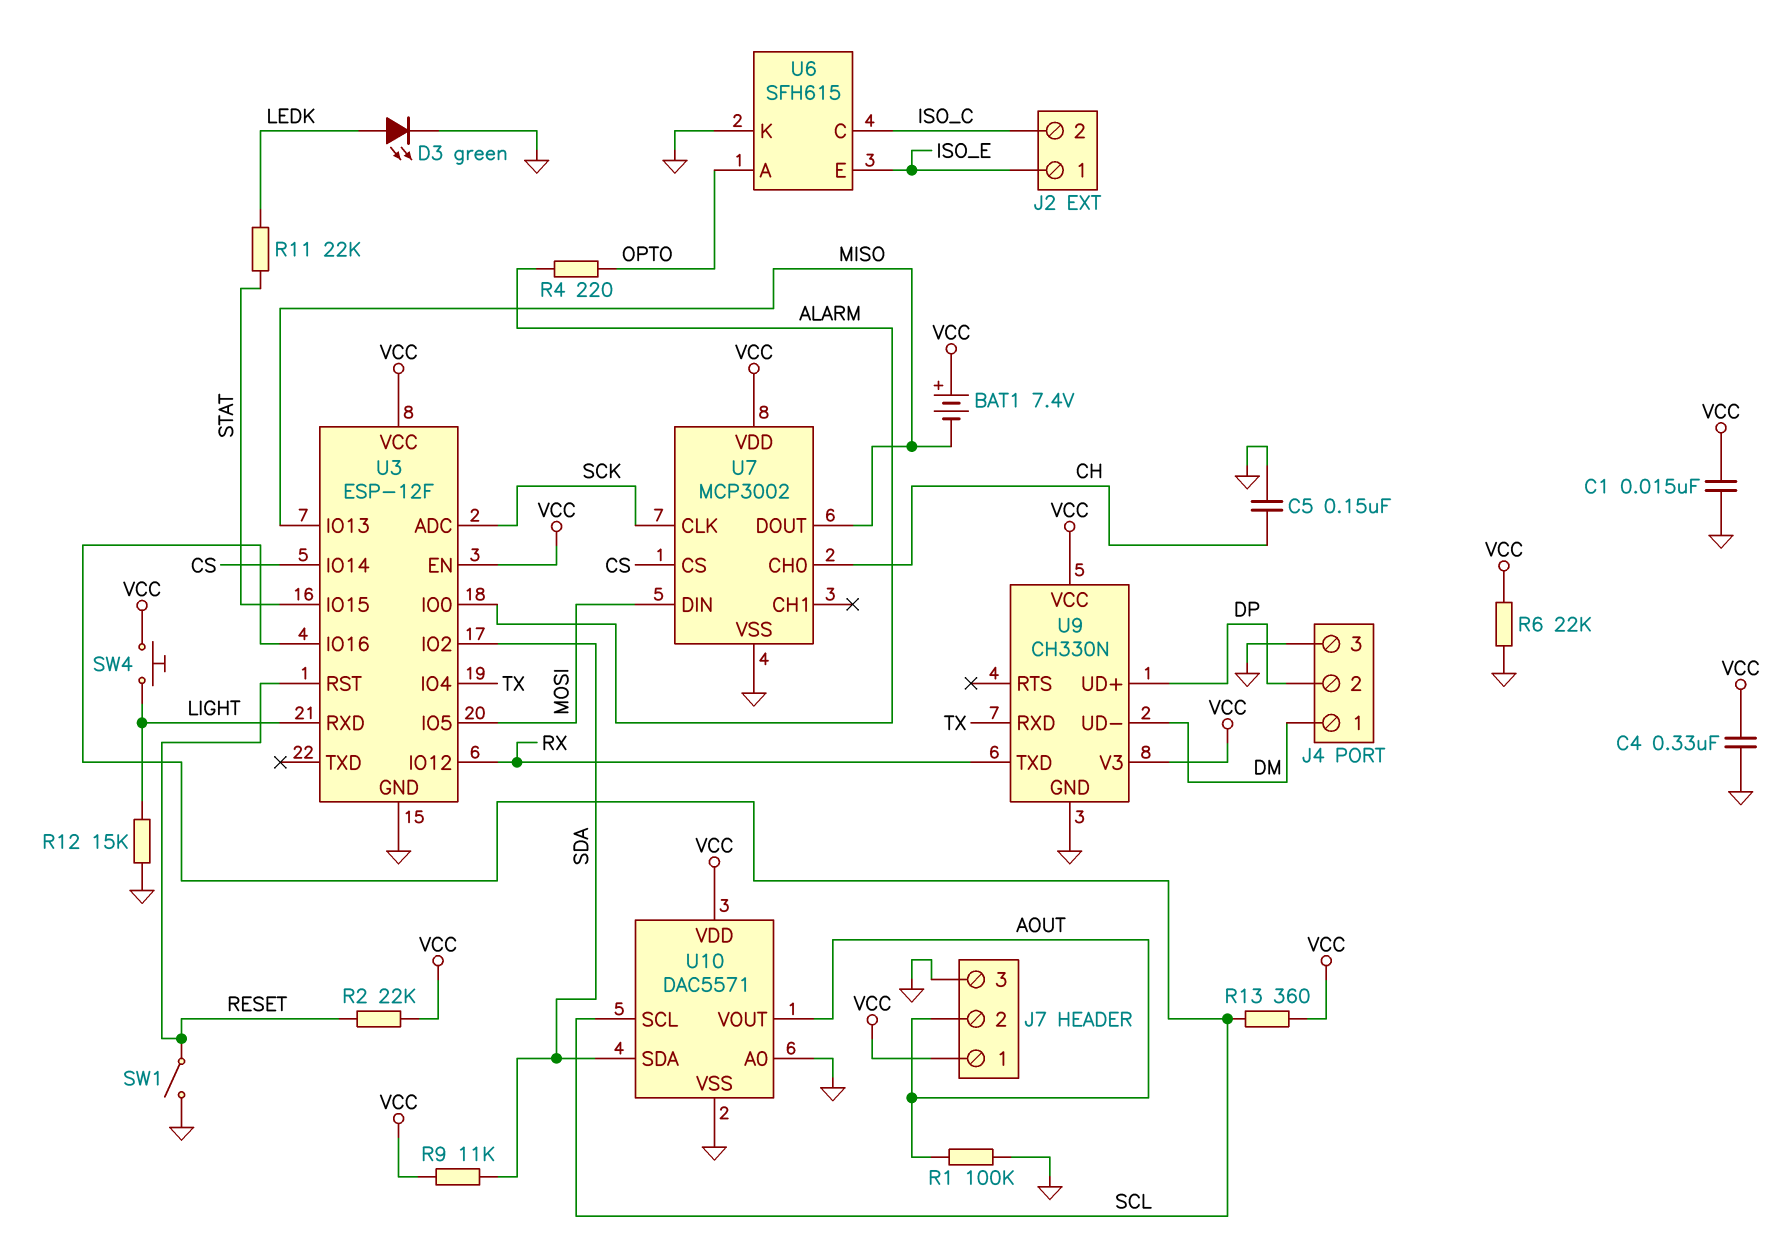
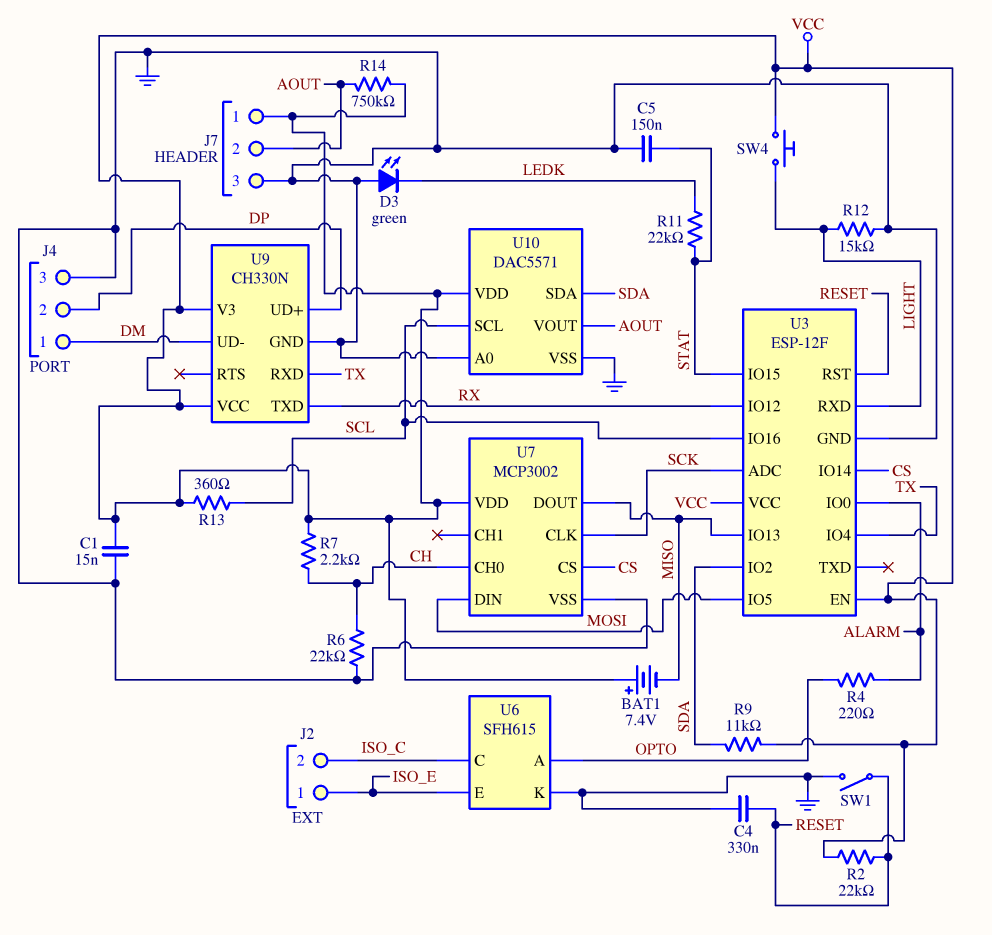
C4: 330nF (GND, VCC) -> 330nF (GND, RESET)
C5: 150nF (CH, GND) -> 150nF (GND, STAT)
D3: LED green (A LEDK, K GND) -> LED green (A GND, K LEDK)
R1: 100k (AOUT, GND) -> none
R6: 22k (GND, VCC) -> 22k (CH, GND)
R7: none -> 2.2k (CH, VCC)
R14: none -> 750k (AOUT, VCC)

